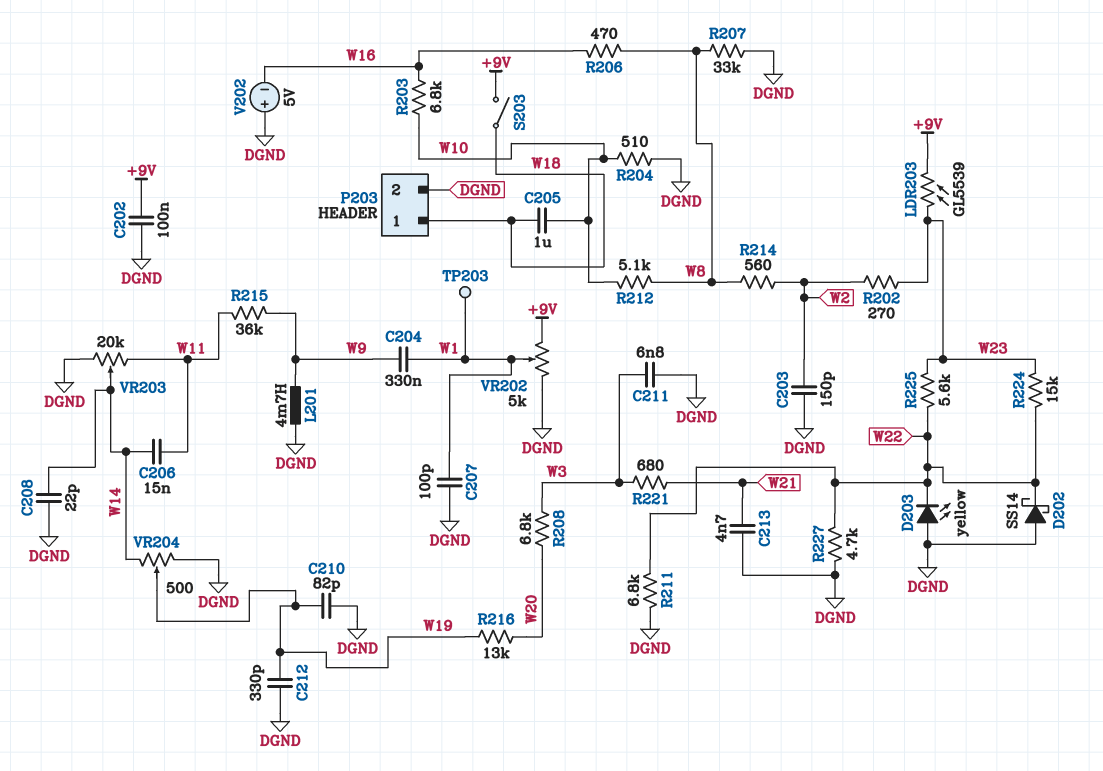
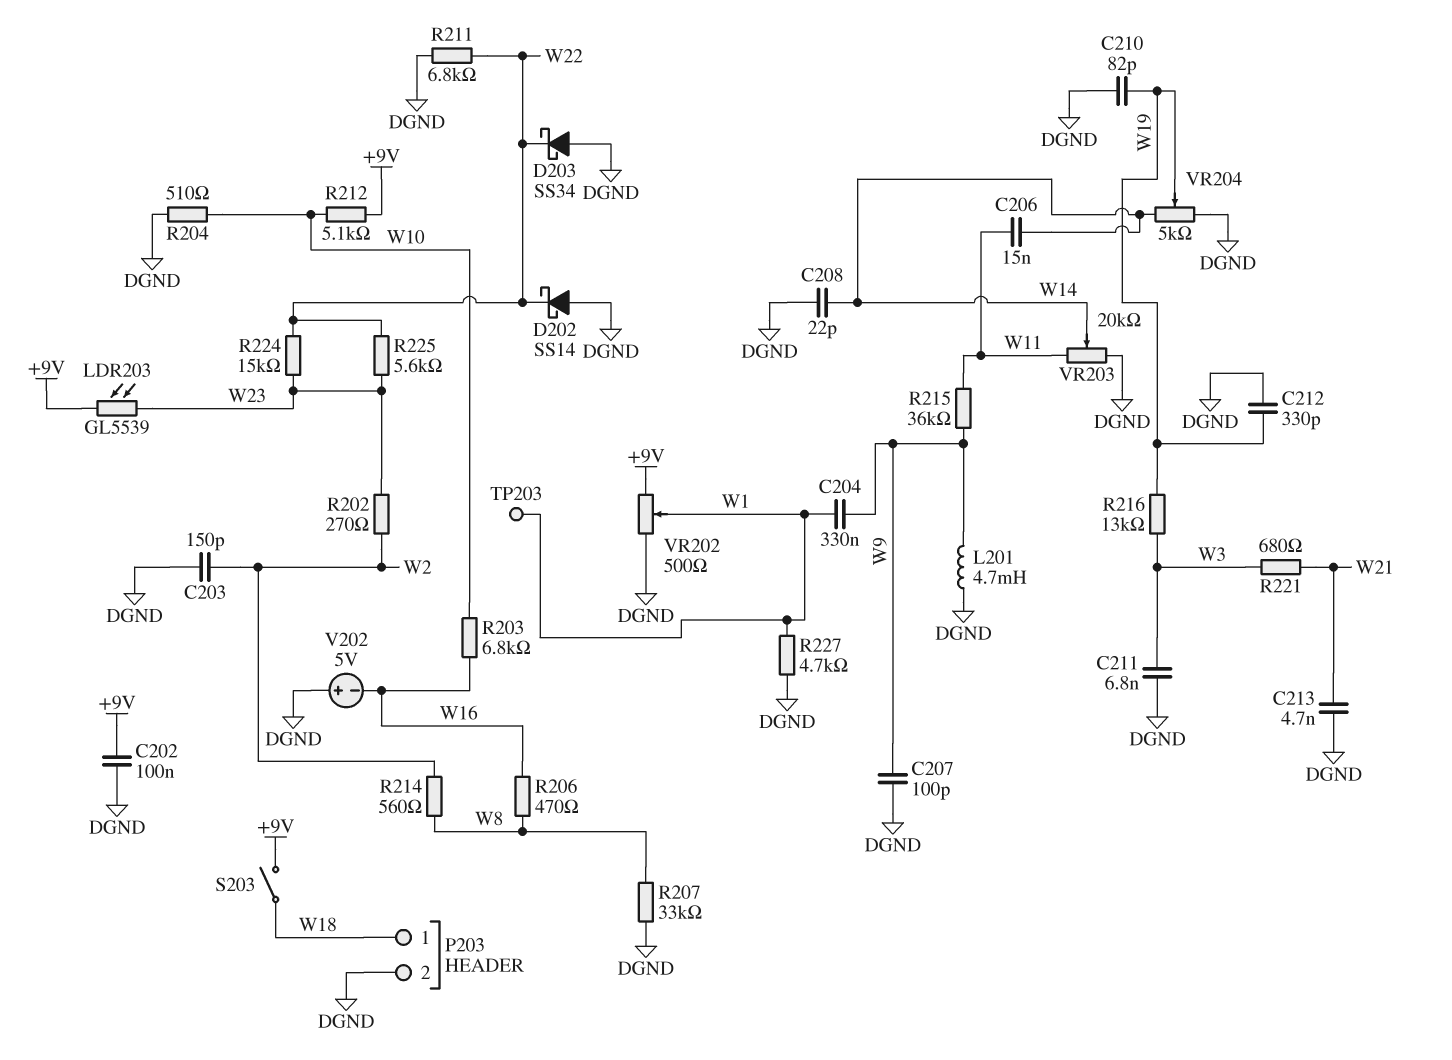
C205: 1uF (W10, W18) -> none
C207: 100pF (DGND, W1) -> 100pF (DGND, W9)
D203: LED yellow (A DGND, K W22) -> schottky SS34 (A DGND, K W22)
R208: 6.8k (W3, W20) -> none
R212: 5.1k (W8, W10) -> 5.1k (+9V, W10)
R216: 13k (W19, W20) -> 13k (W3, W19)
R227: 4.7k (DGND, W22) -> 4.7k (DGND, W1)
VR202: 5k (+9V, DGND, wiper W1) -> 500 (+9V, DGND, wiper W1)
VR204: 500 (DGND, W14, wiper W19) -> 5k (DGND, W14, wiper W19)

